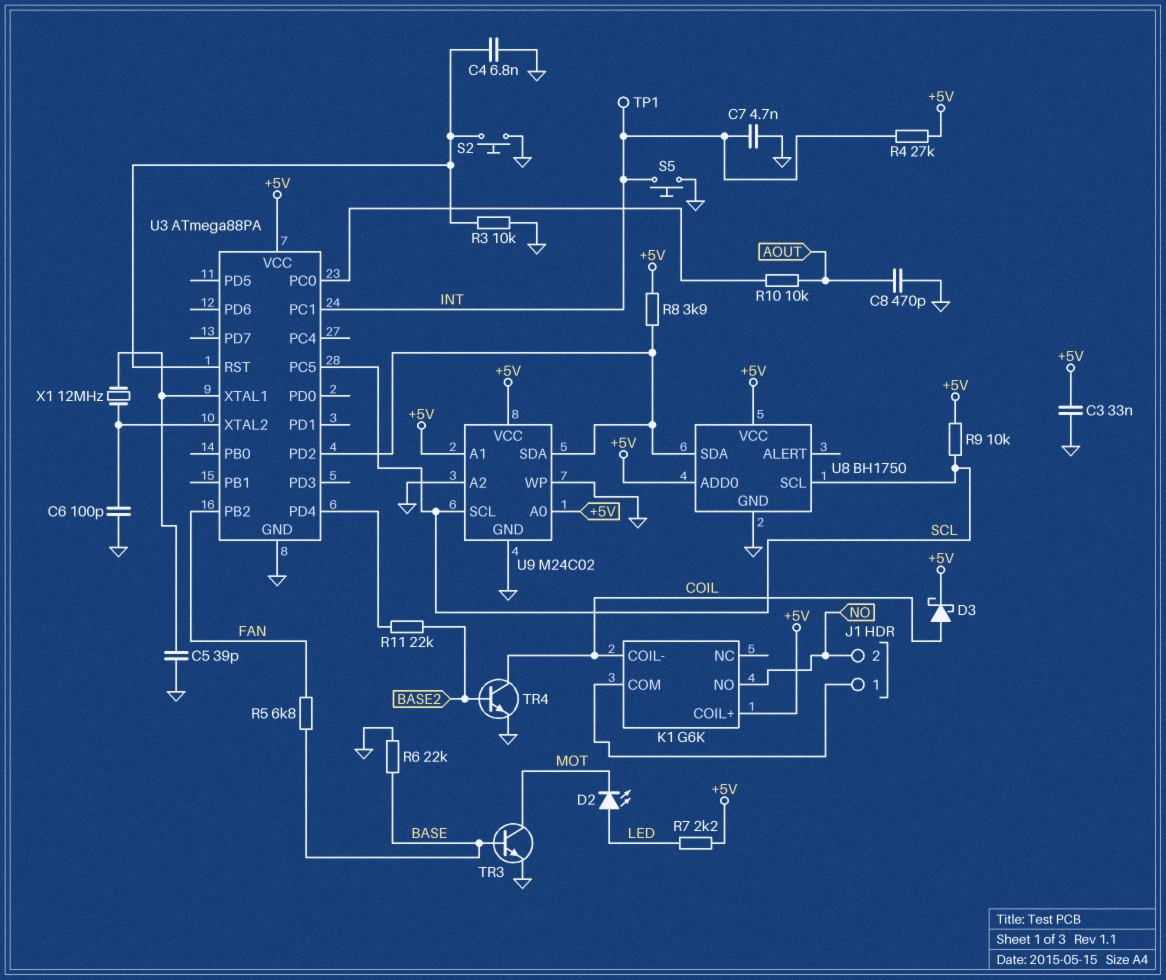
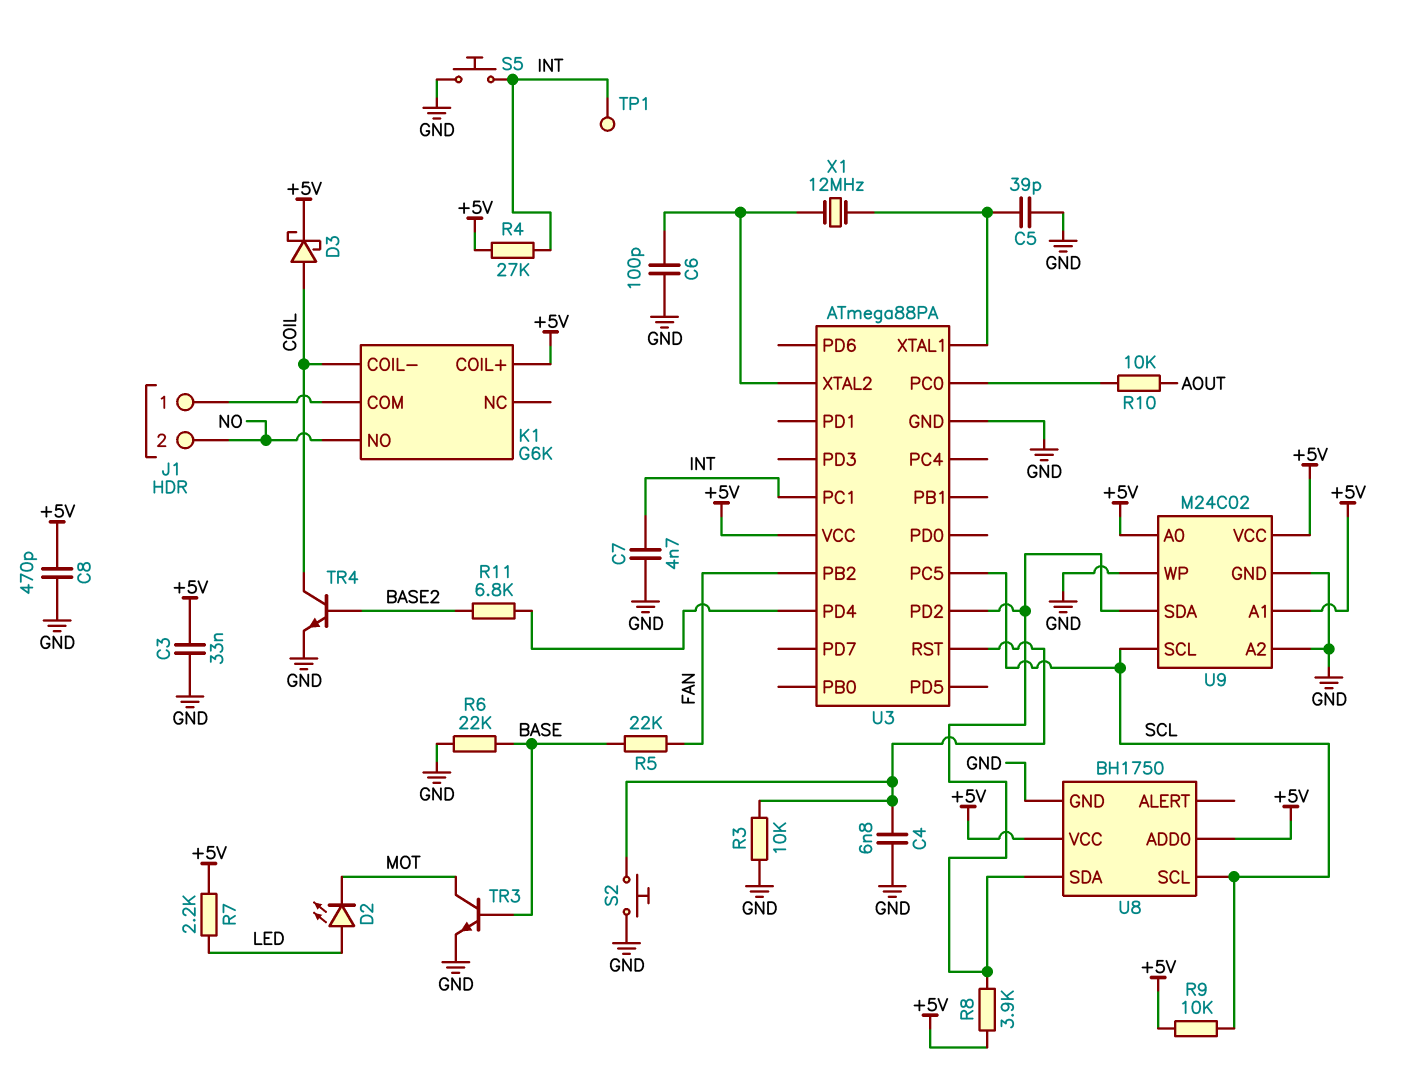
C8: 470pF (AOUT, GND) -> 470pF (+5V, GND)
R5: 6.8k (BASE, FAN) -> 22k (BASE, FAN)
R11: 22k (BASE2, U3/PD4) -> 6.8k (BASE2, U3/PD4)

